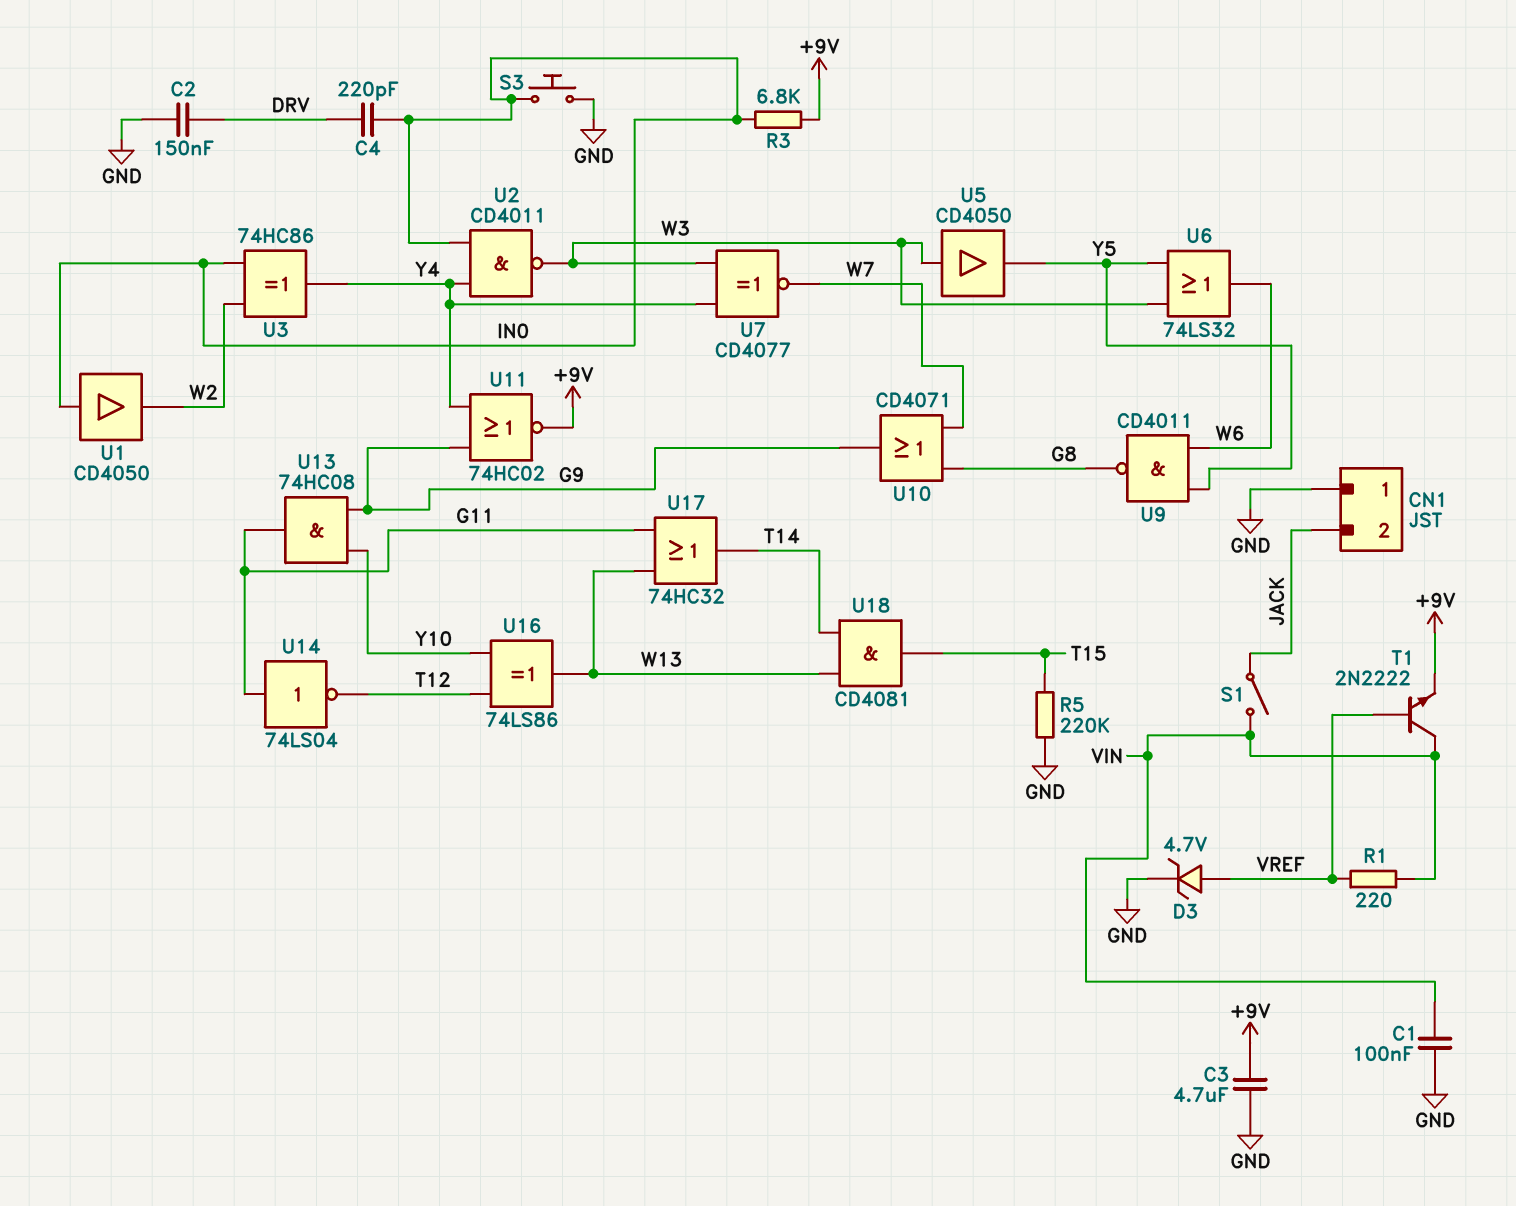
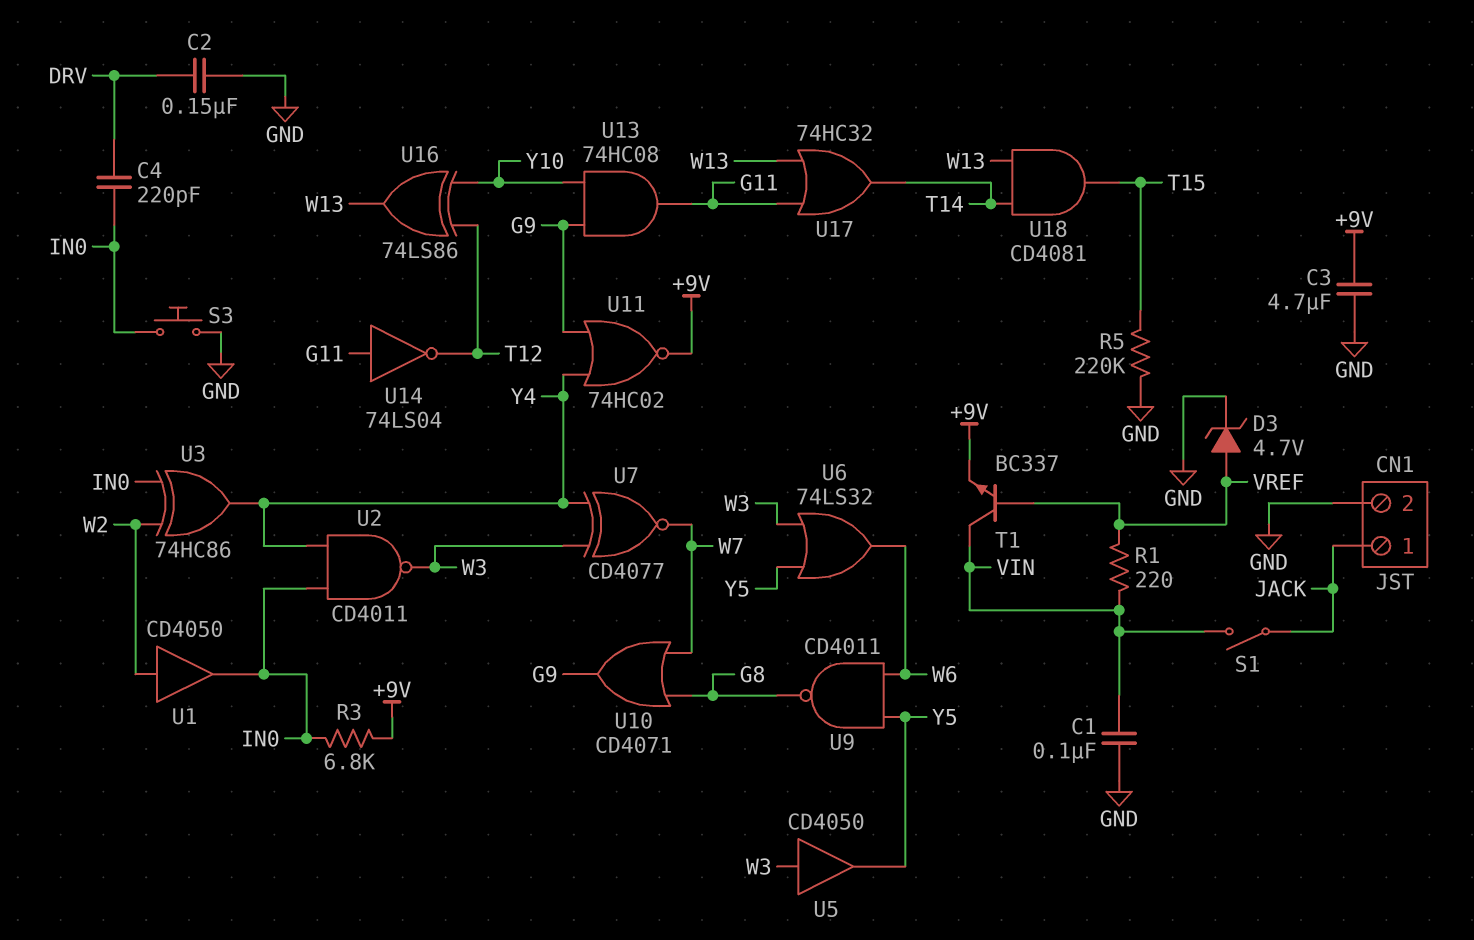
CN1 pin 1: GND -> JACK
CN1 pin 2: JACK -> GND
T1: NPN 2N2222 (B VREF, C VIN, E +9V) -> NPN BC337 (B VREF, C VIN, E +9V)
U1: buffer CD4050 (in IN0, out W2) -> buffer CD4050 (in W2, out IN0)

